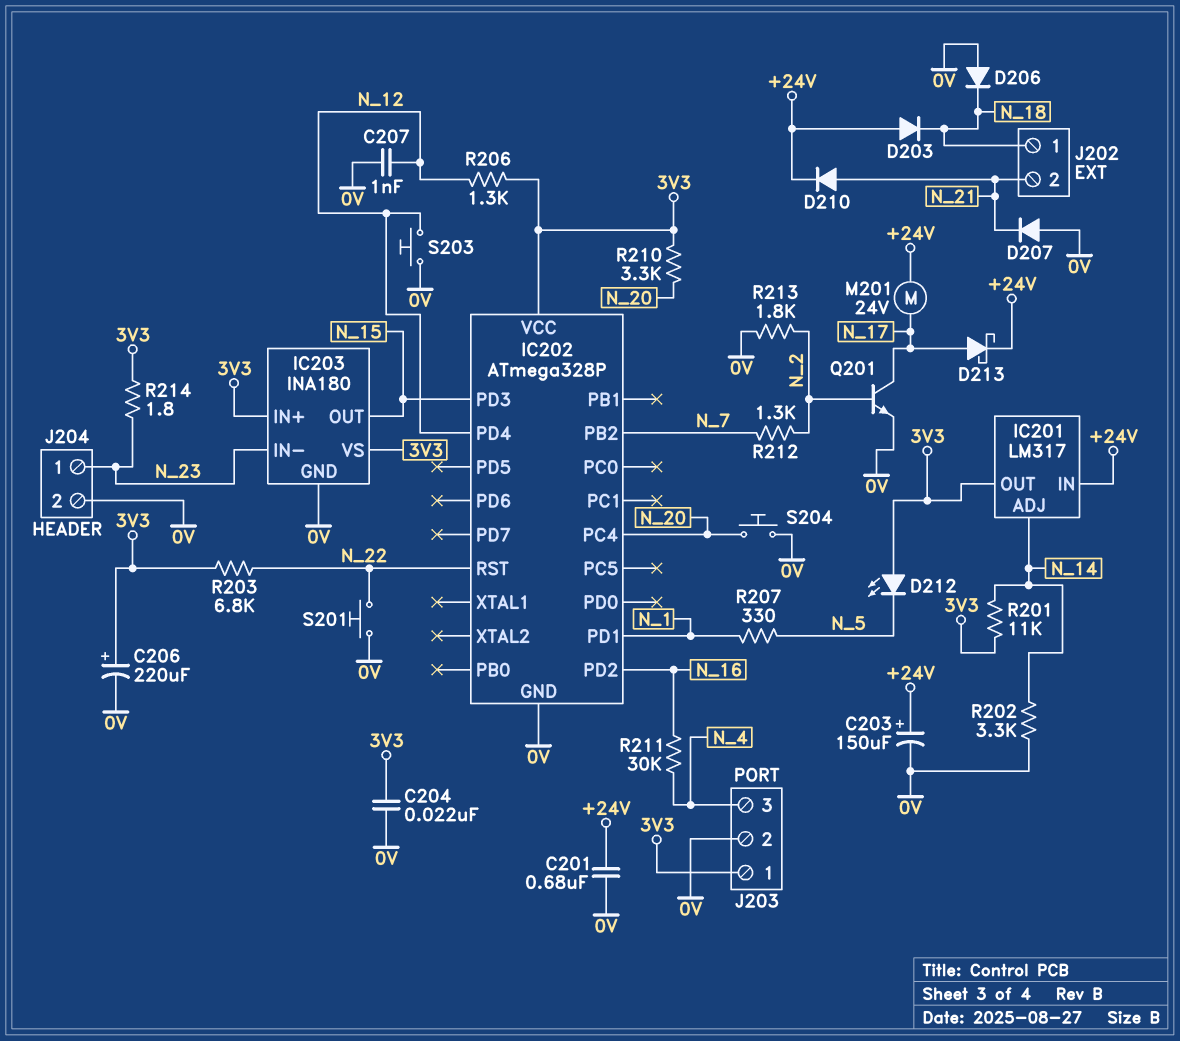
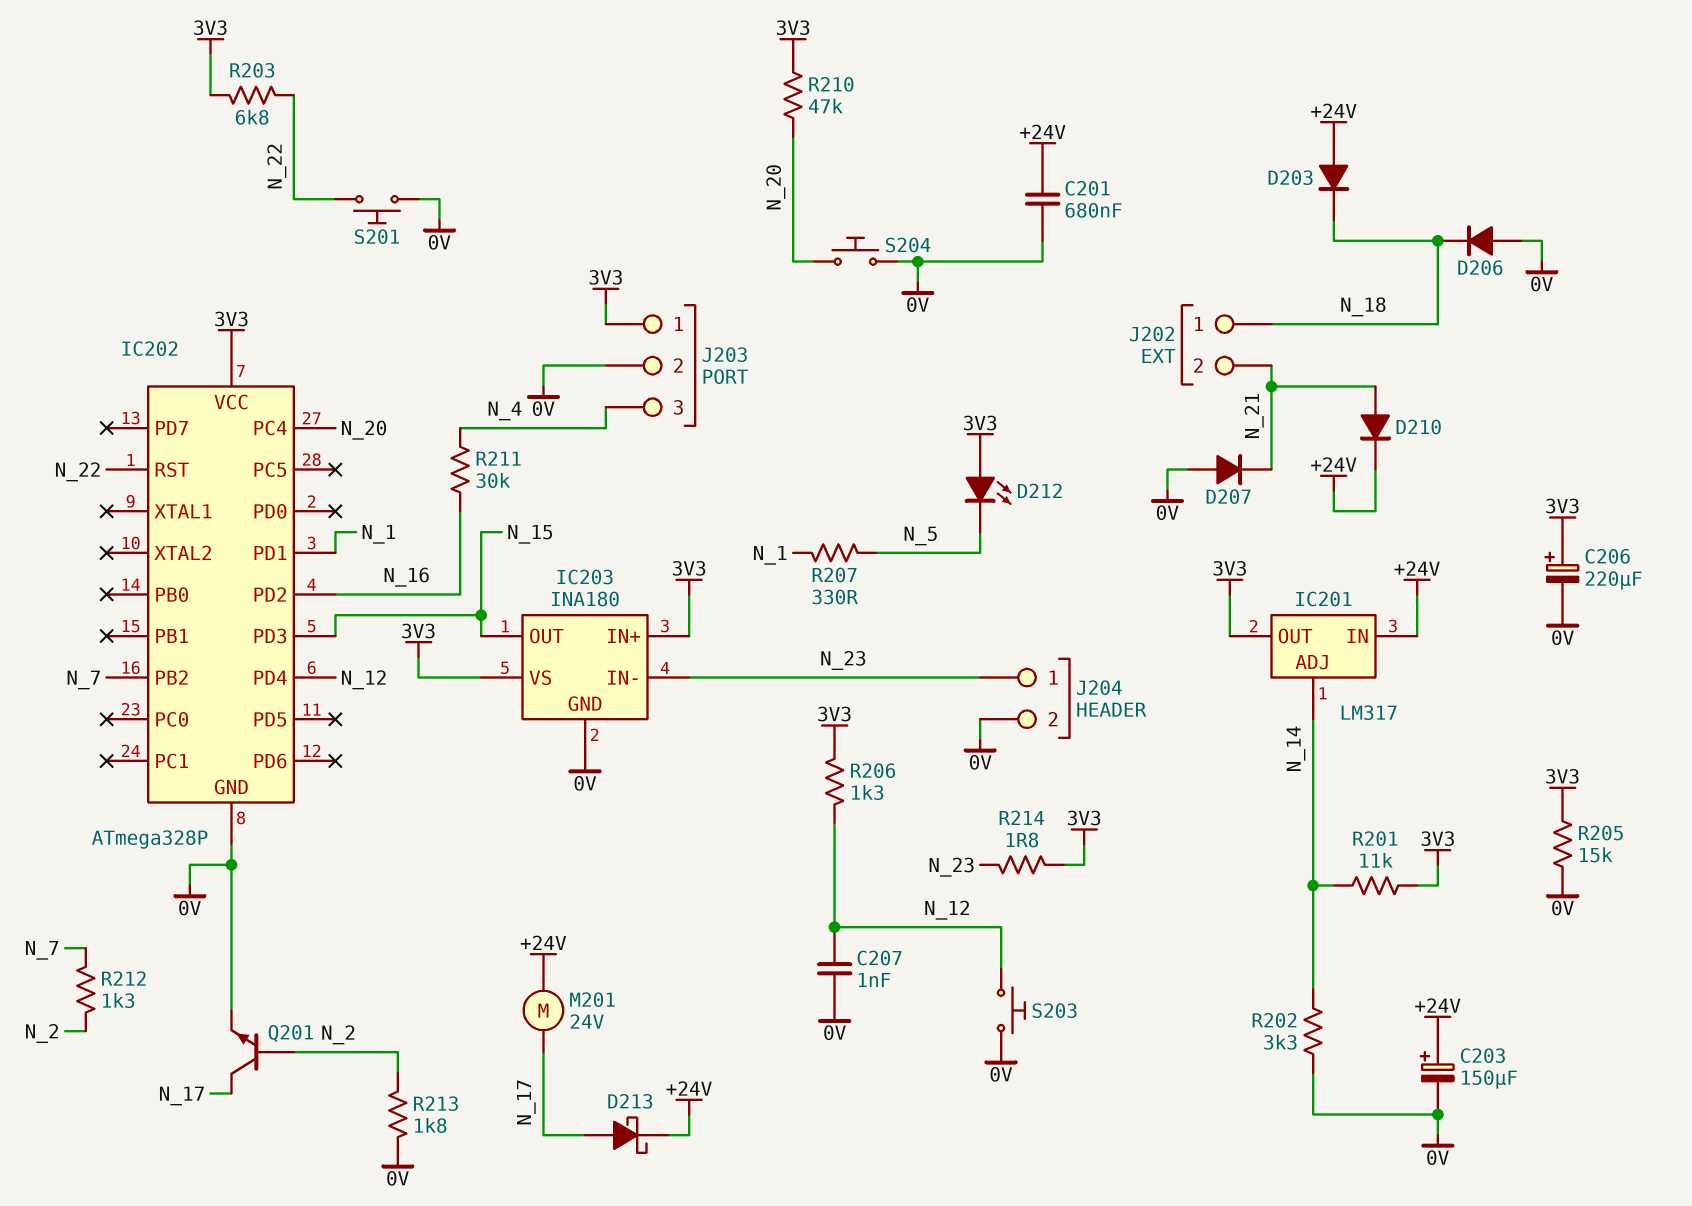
C204: 22nF (0V, 3V3) -> none
R205: none -> 15k (0V, 3V3)
R210: 3.3k (3V3, N_20) -> 47k (3V3, N_20)

